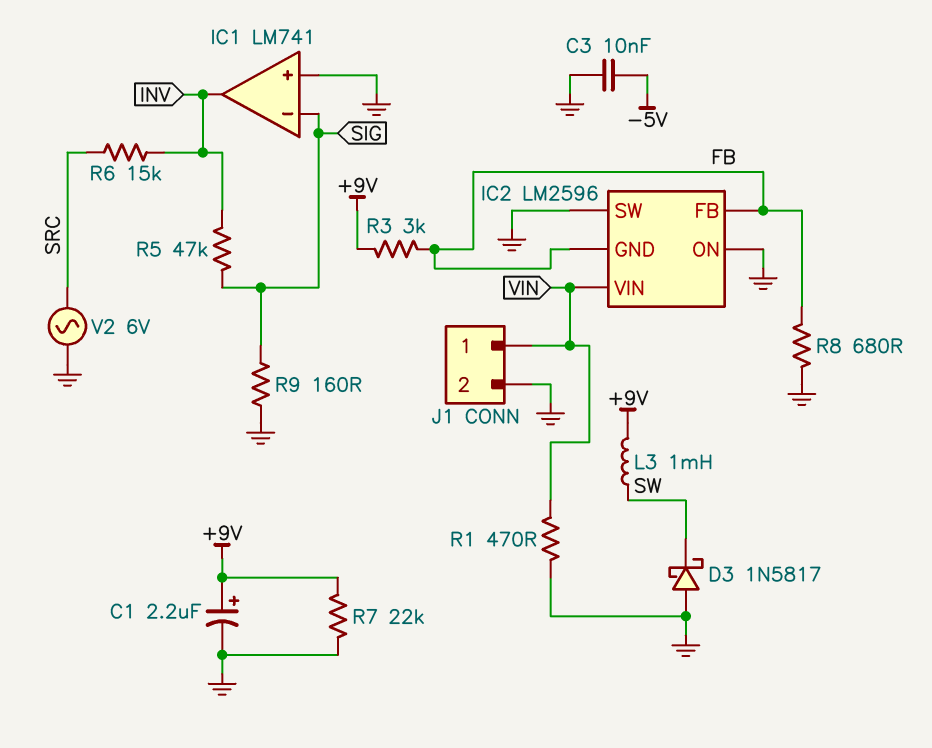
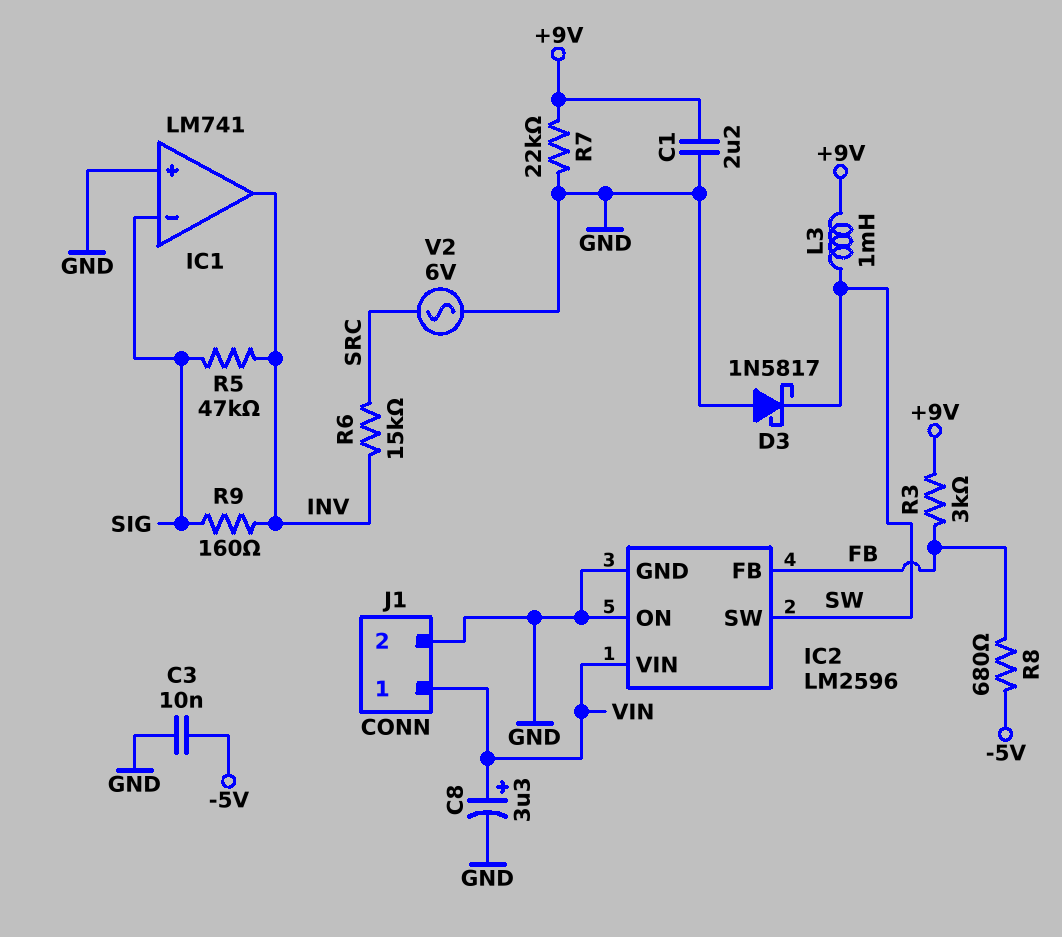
C1: 2.2uF (plus +9V, minus GND) -> 2.2uF (+9V, GND)
C8: none -> 3.3uF (plus VIN, minus GND)
IC2 pin GND: FB -> GND
IC2 pin SW: GND -> SW
R1: 470 (GND, VIN) -> none
R8: 680 (FB, GND) -> 680 (-5V, FB)
R9: 160 (GND, SIG) -> 160 (INV, SIG)

